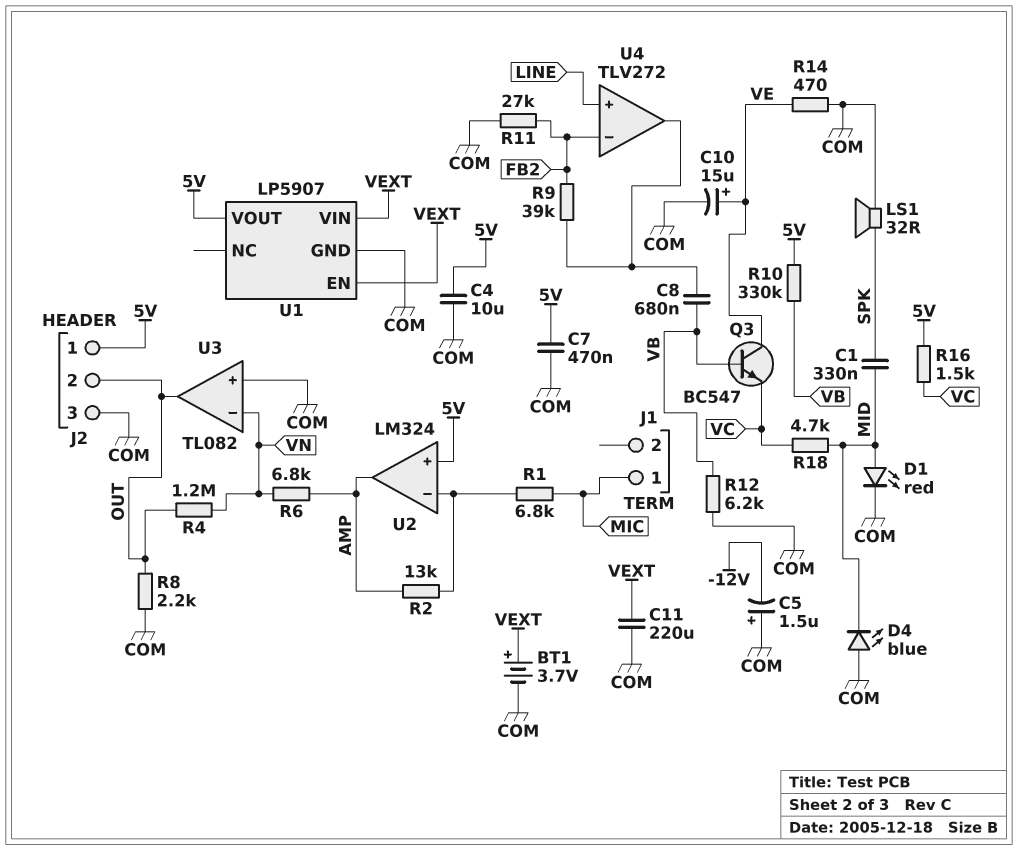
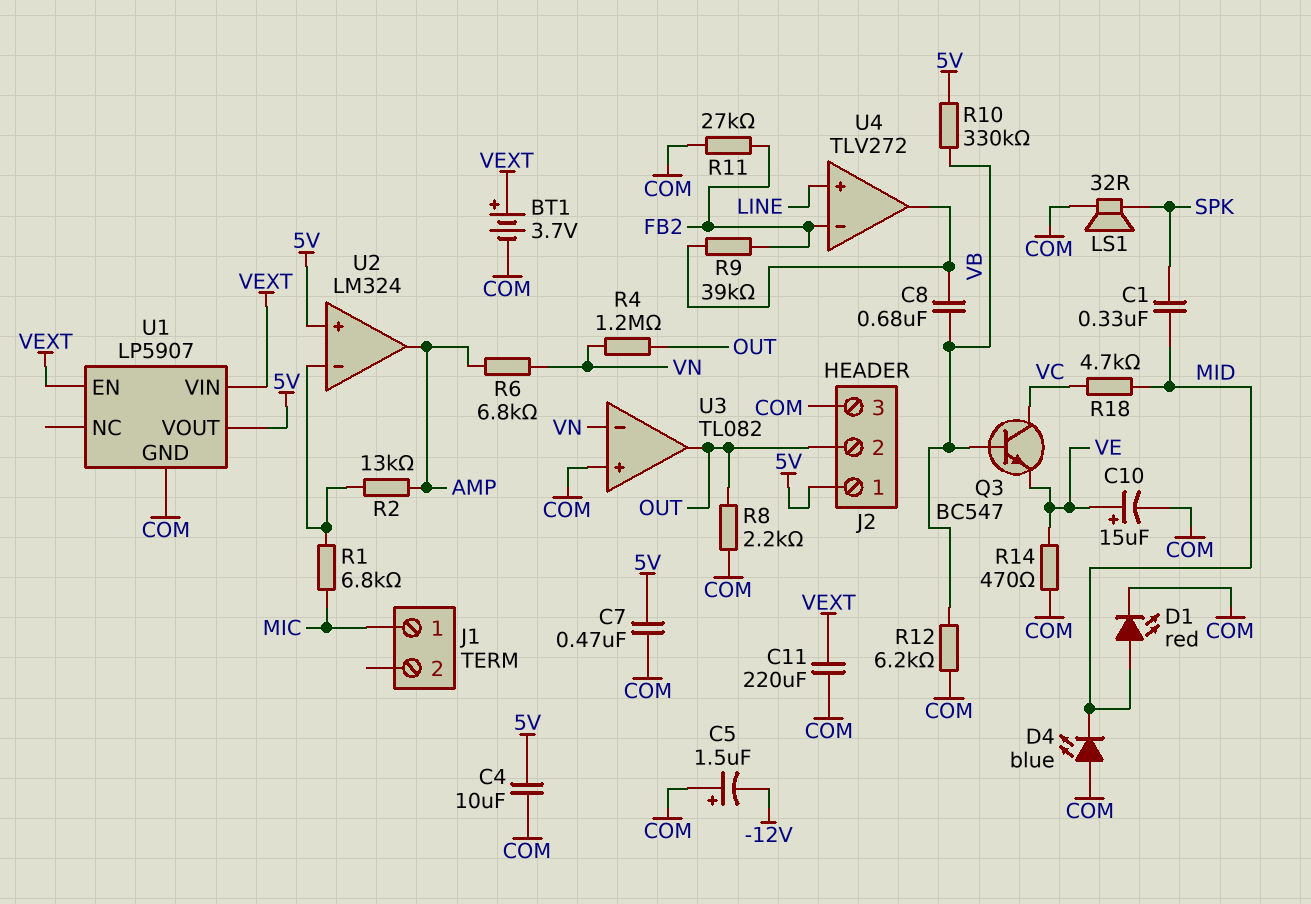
Q3: NPN BC547 (B VB, C VE, E VC) -> NPN BC547 (B VB, C VC, E VE)
R16: 1.5k (5V, VC) -> none

